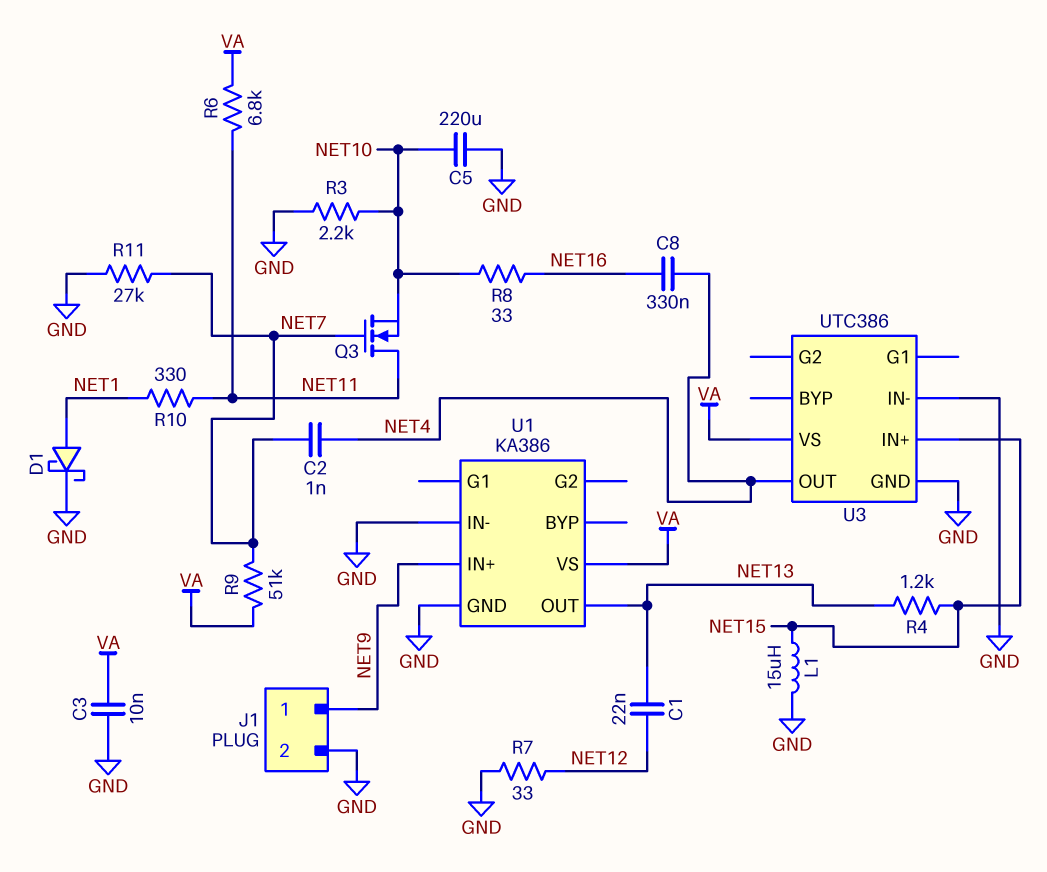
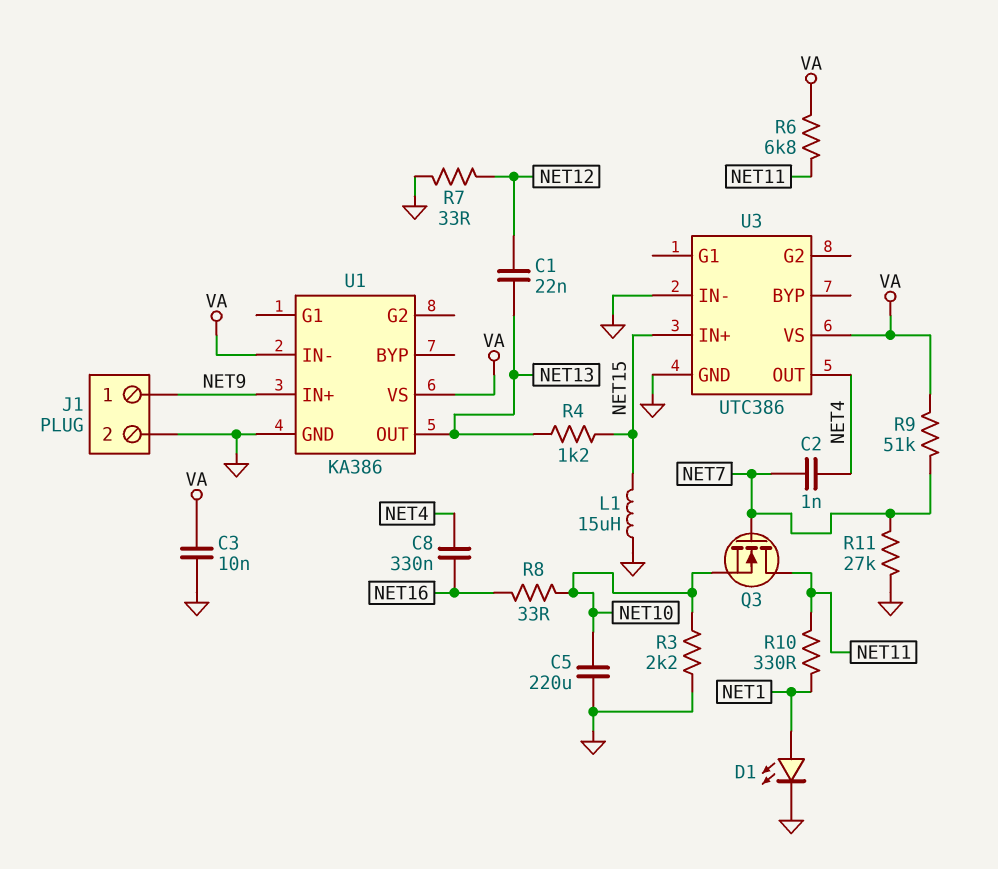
D1: schottky (A NET1, K GND) -> LED (A NET1, K GND)
U1 pin IN-: GND -> VA

